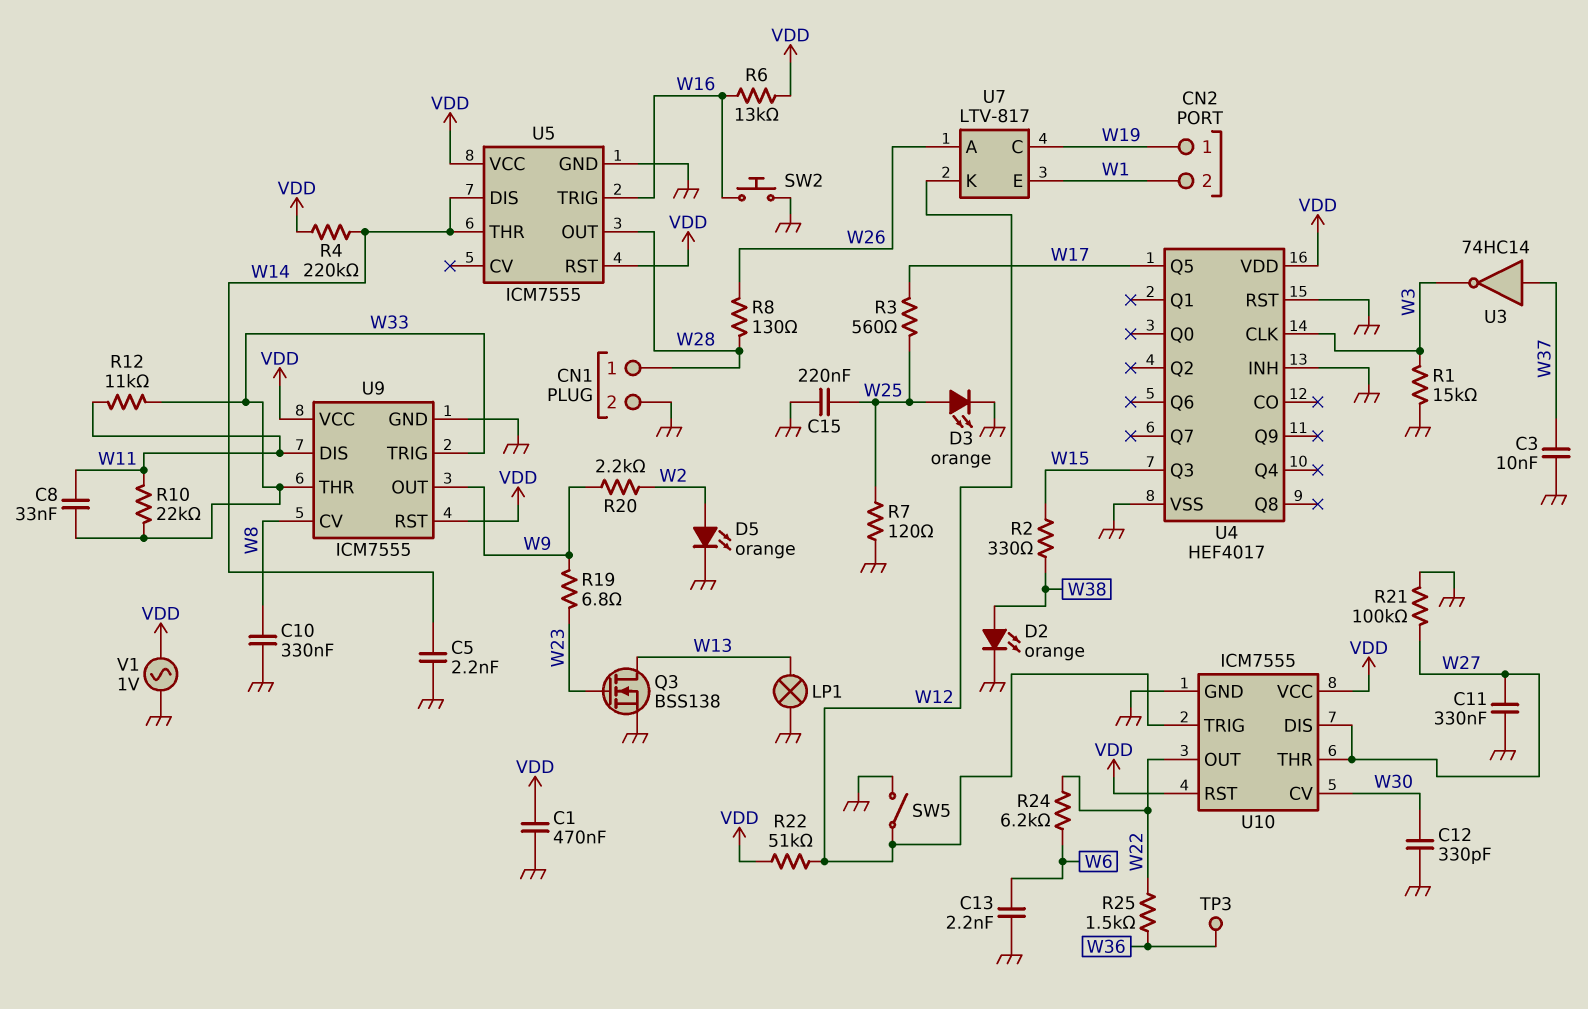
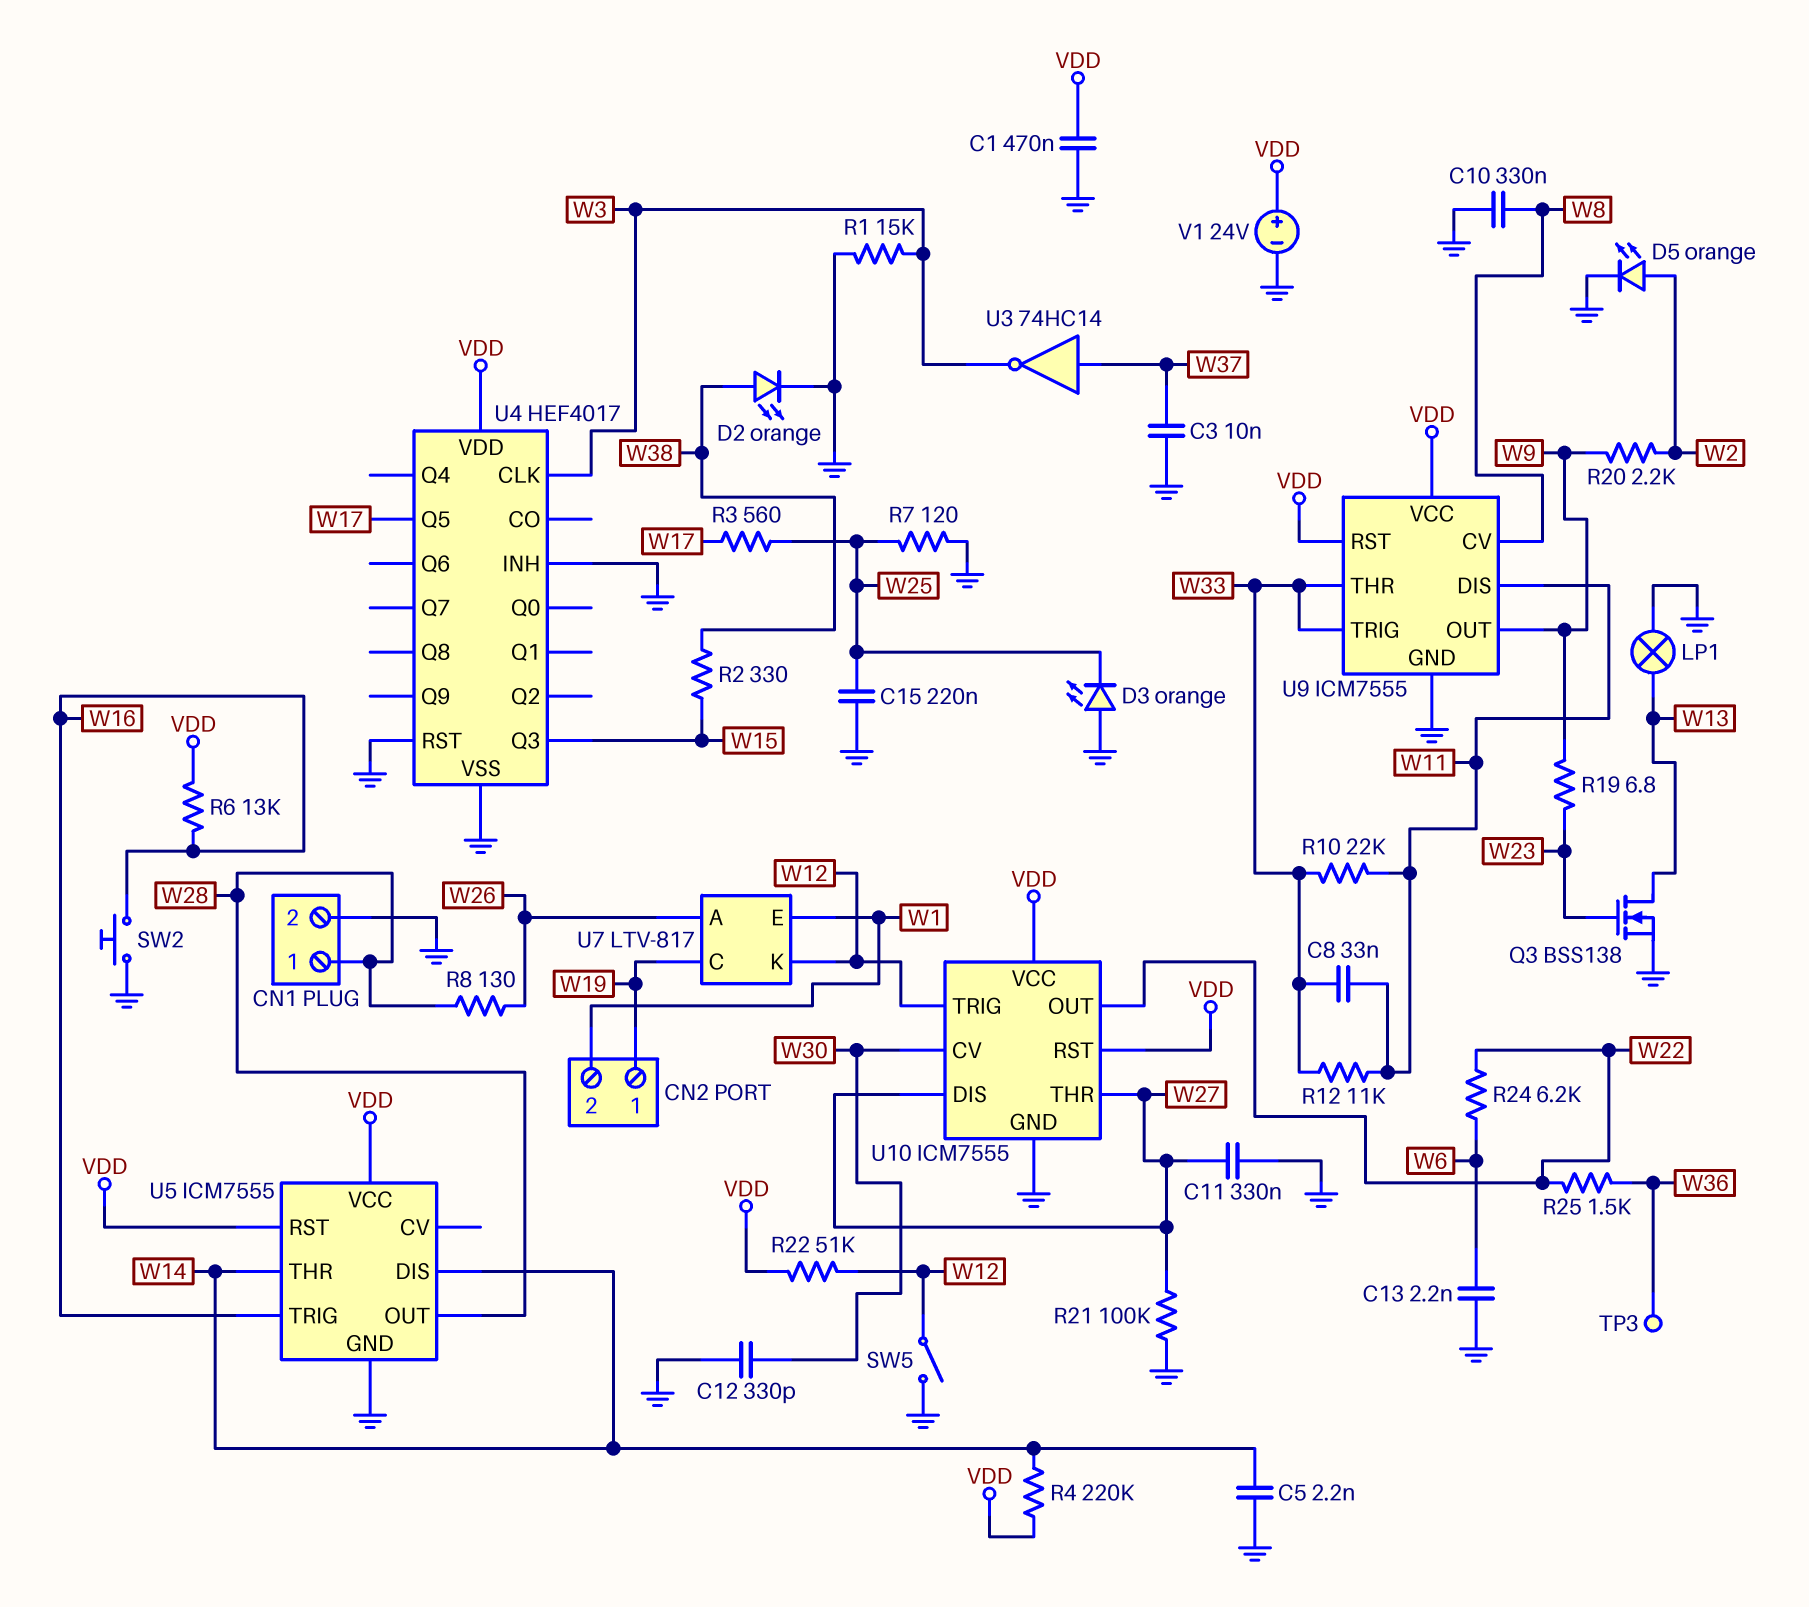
D3: LED orange (A W25, K GND) -> LED orange (A GND, K W25)
V1: AC 1V (GND, VDD) -> 24V (plus VDD, minus GND)

